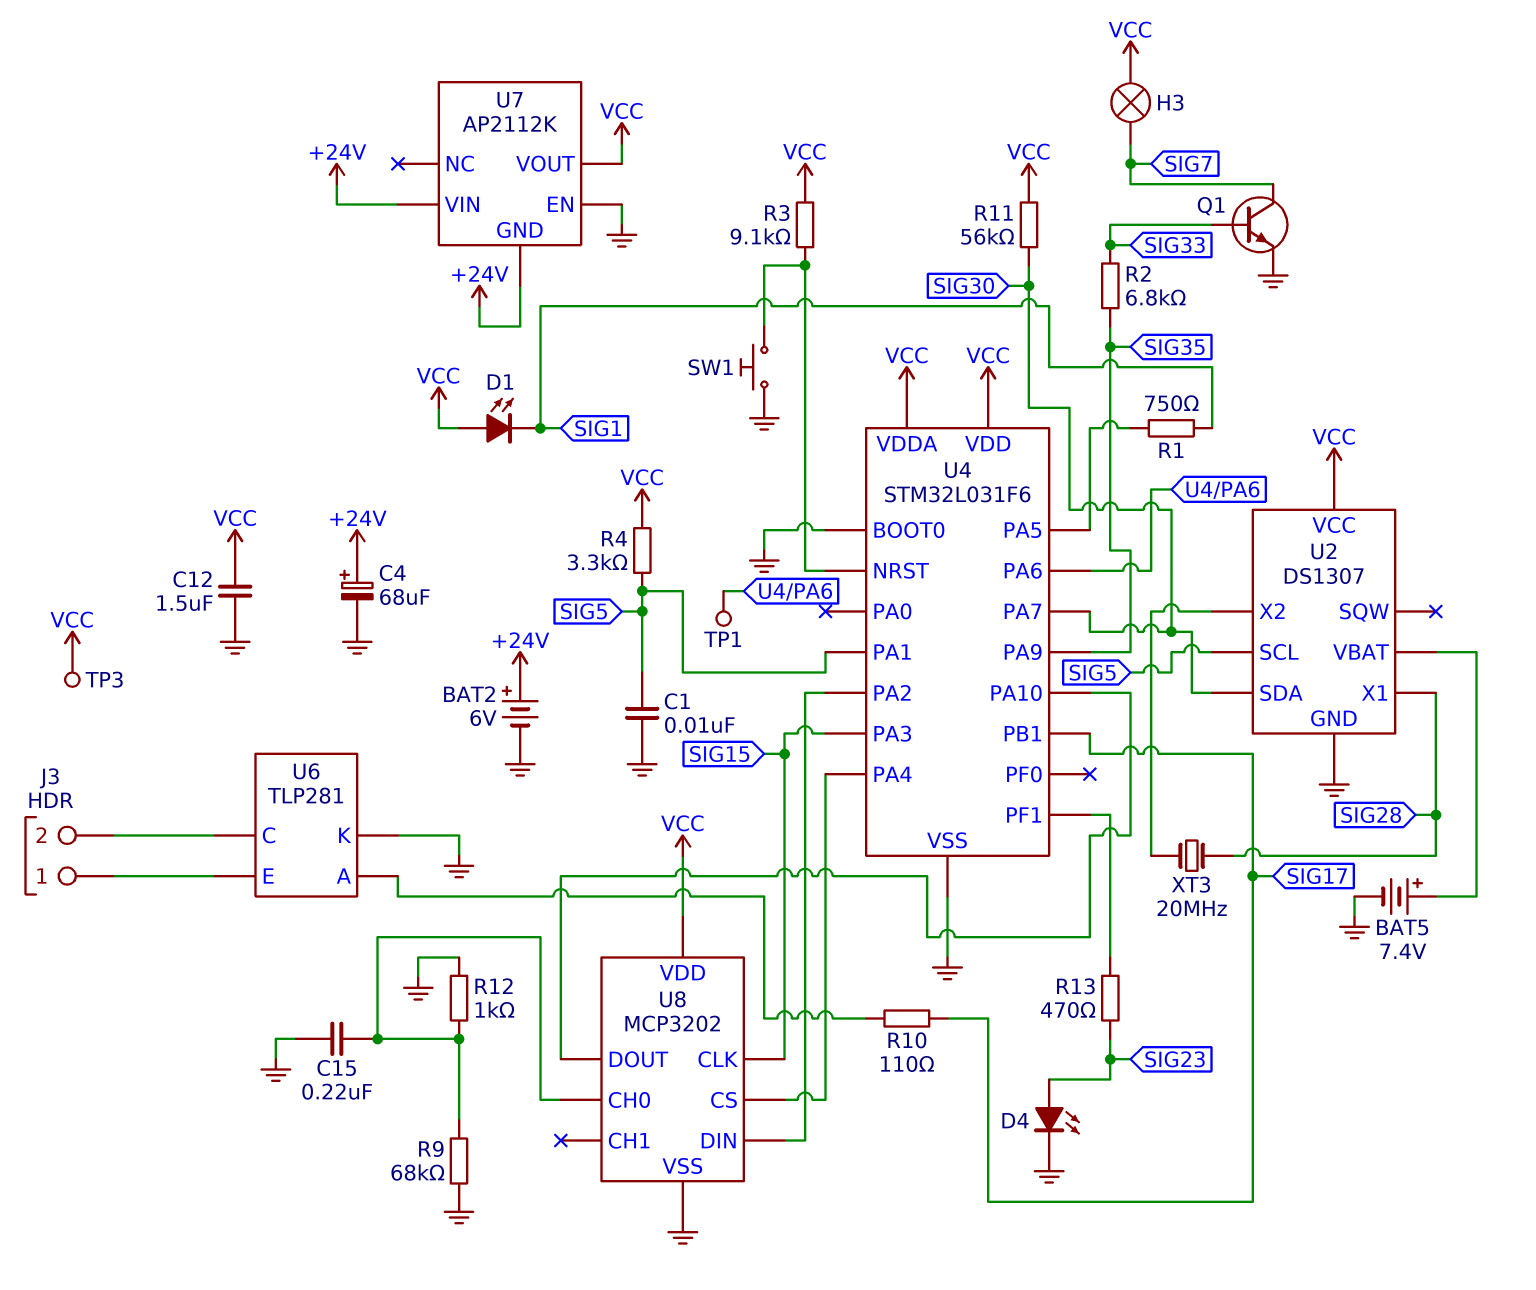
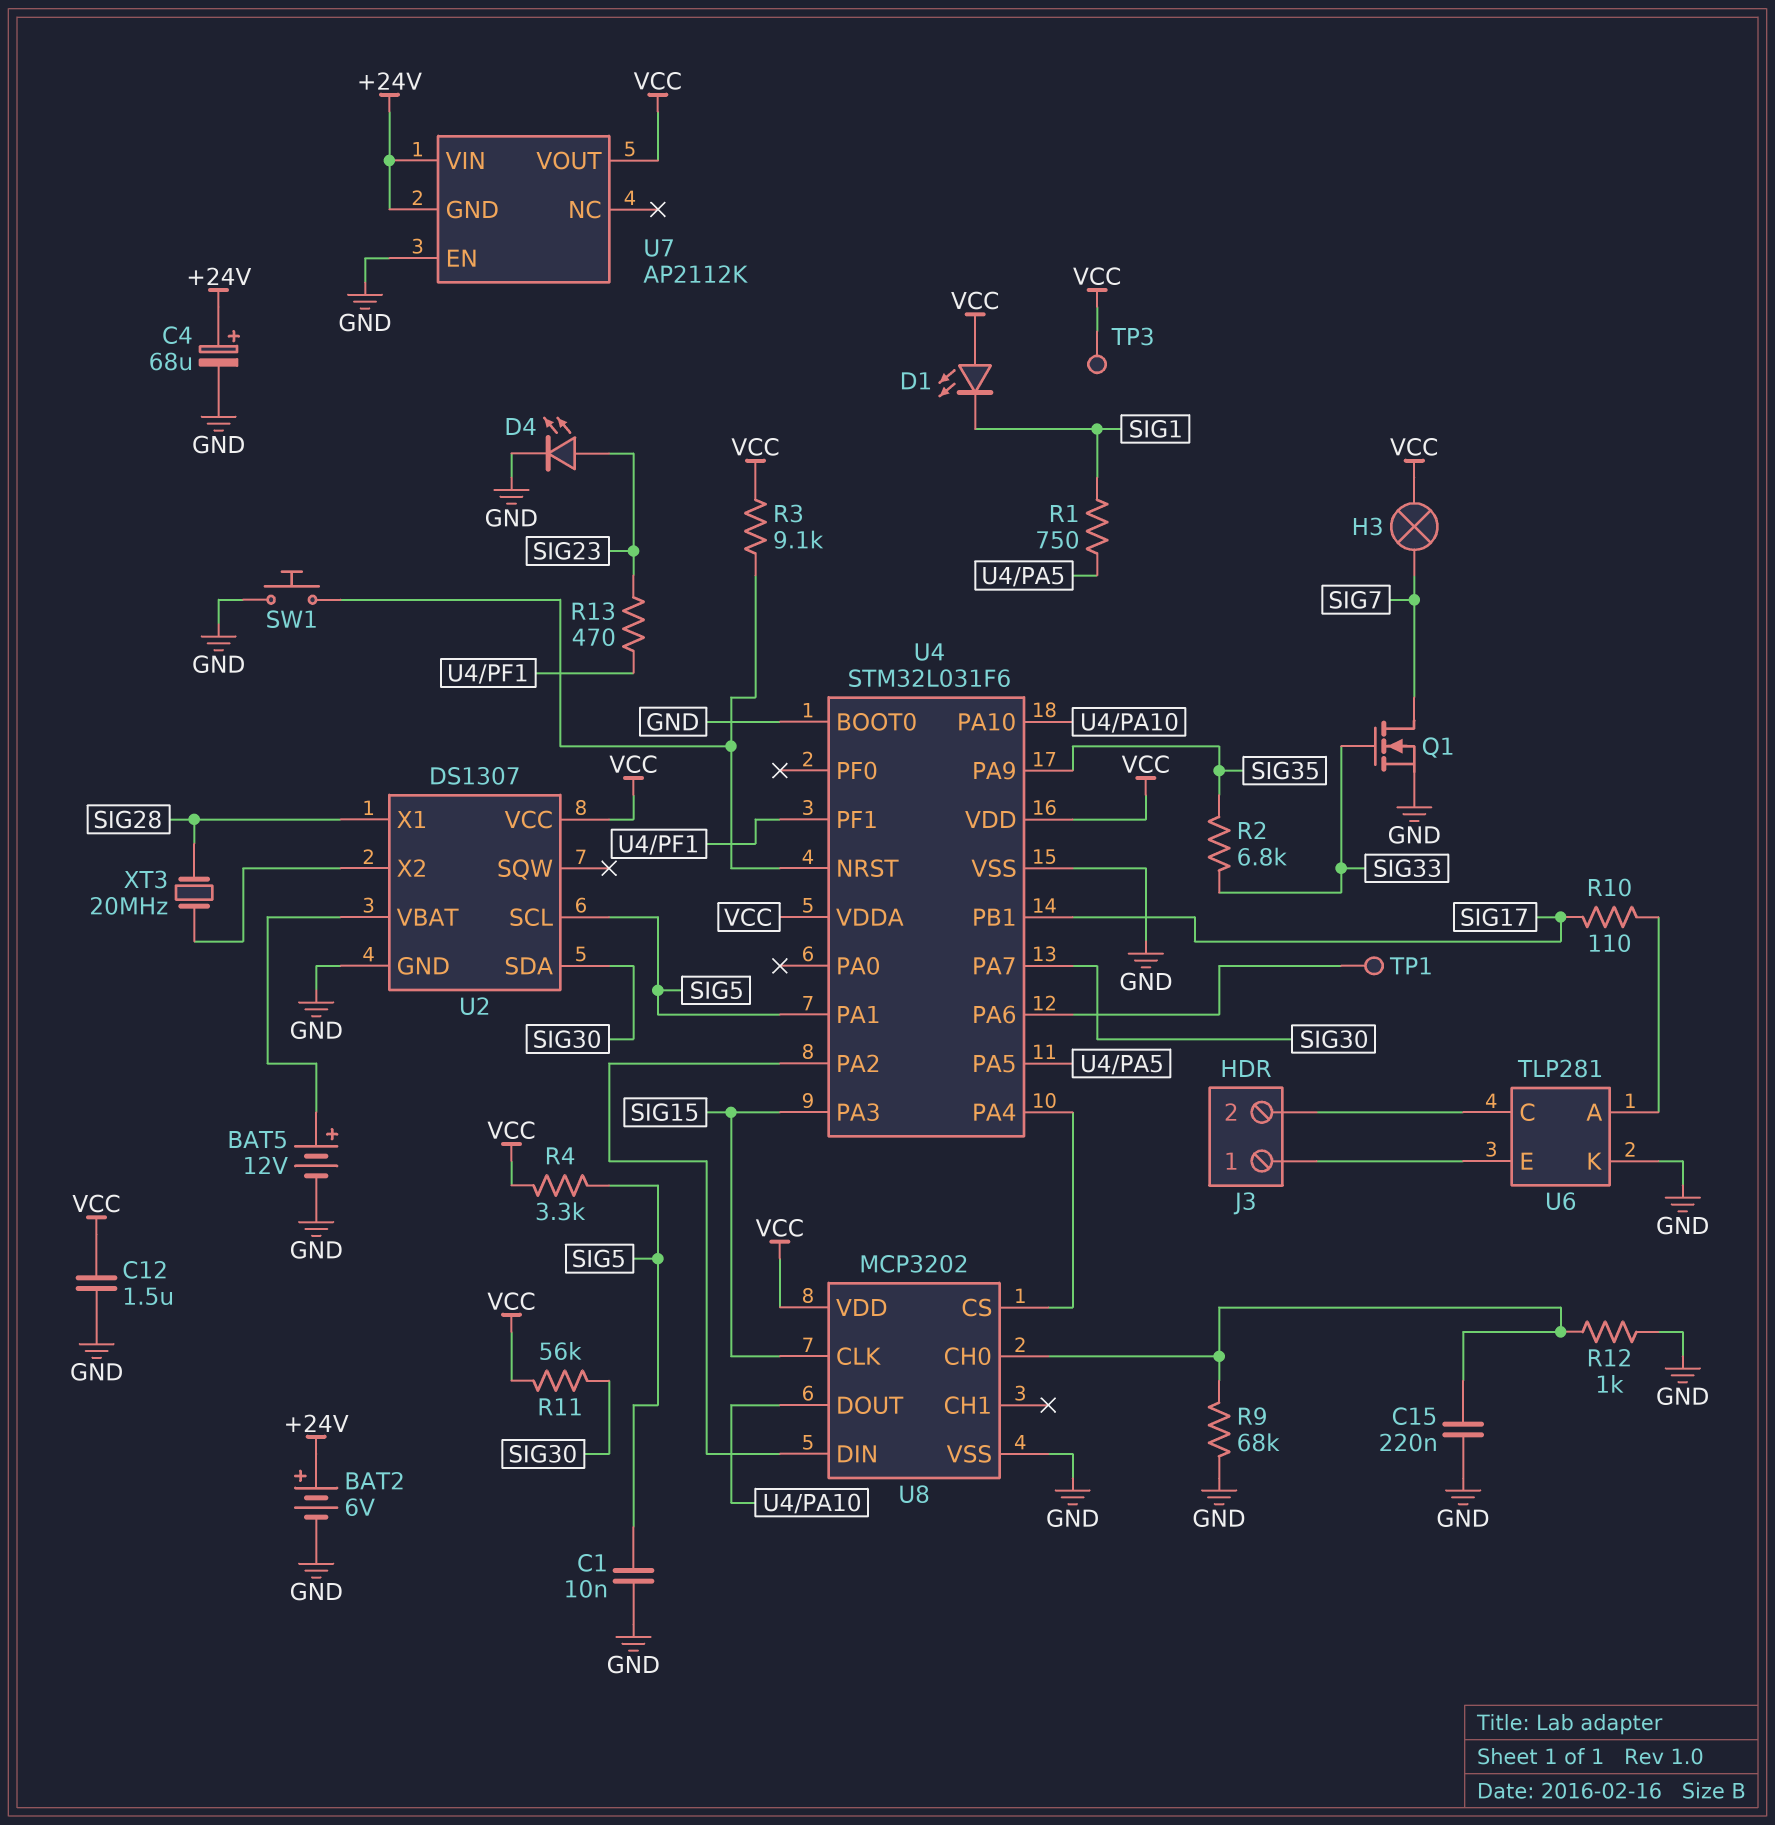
BAT5: 7.4V (plus U2/VBAT, minus GND) -> 12V (plus U2/VBAT, minus GND)
Q1: NPN (B SIG33, C SIG7, E GND) -> NMOS (G SIG33, D SIG7, S GND)

